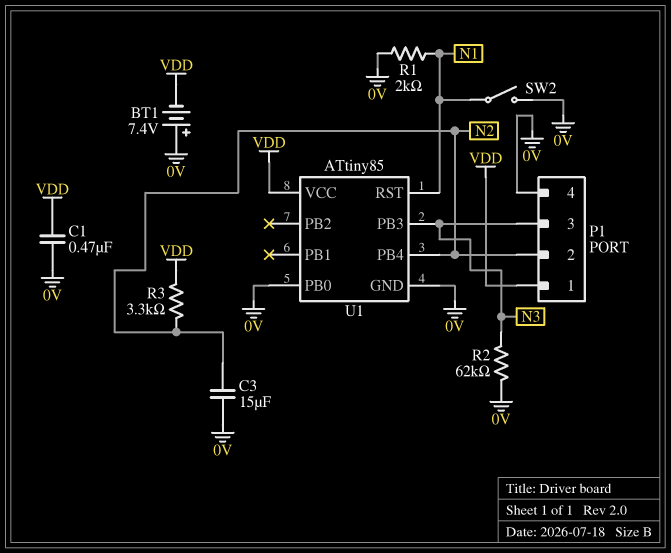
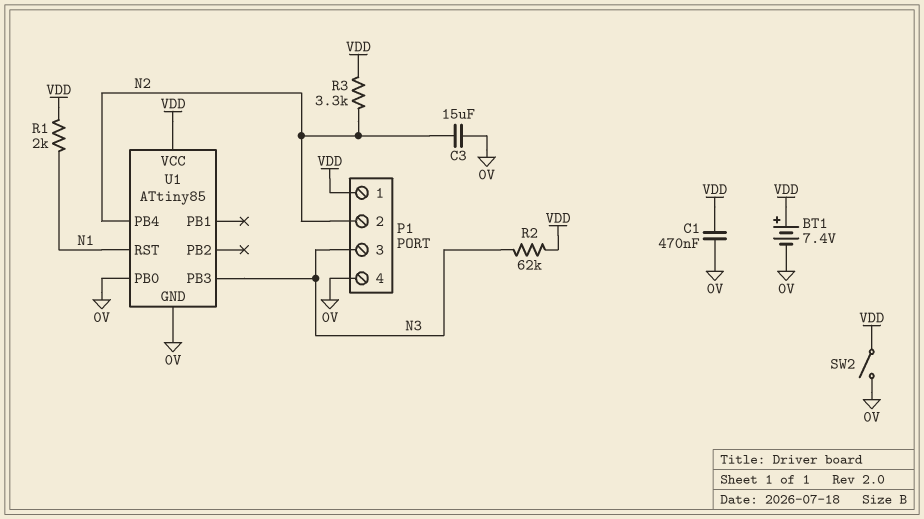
BT1: 7.4V (plus 0V, minus VDD) -> 7.4V (plus VDD, minus 0V)
R1: 2k (0V, N1) -> 2k (N1, VDD)
R2: 62k (0V, N3) -> 62k (N3, VDD)
SW2: switch (0V, N1) -> switch (0V, VDD)

